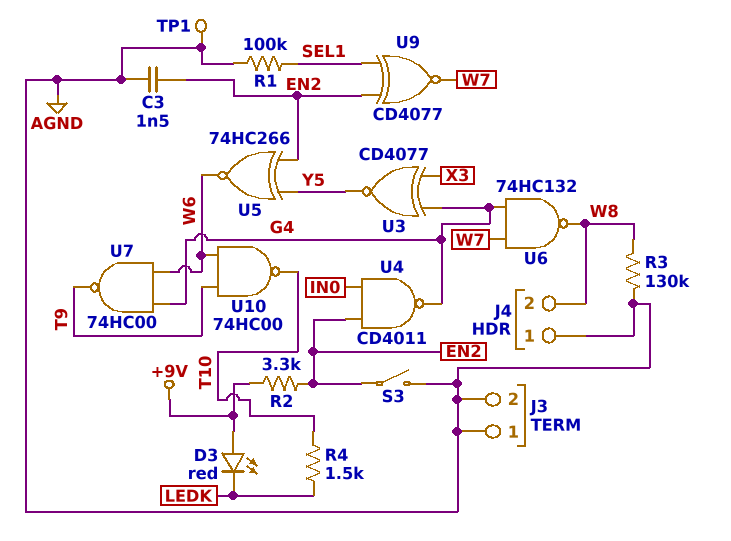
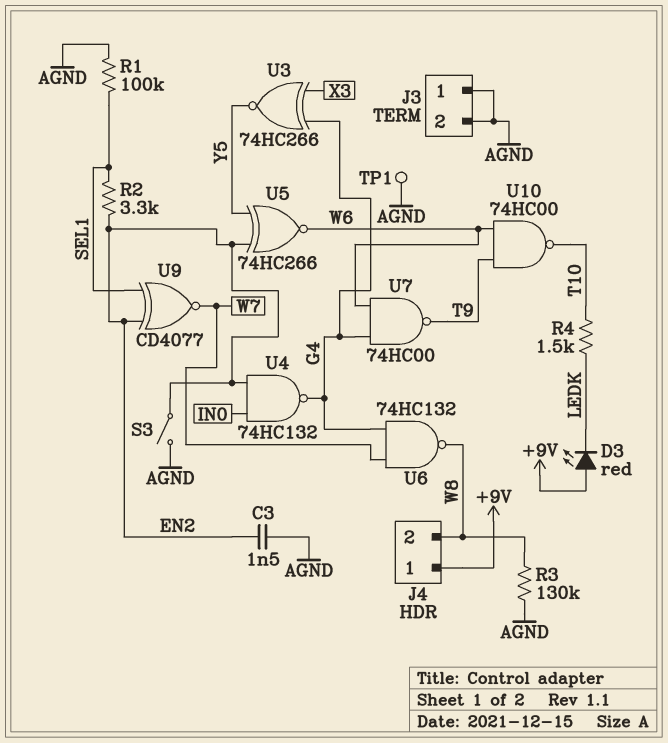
J4 pin 1: AGND -> +9V
R2: 3.3k (+9V, EN2) -> 3.3k (EN2, SEL1)
U3: XNOR CD4077 (in G4, in X3, out Y5) -> XNOR 74HC266 (in G4, in X3, out Y5)
U4: NAND CD4011 (in EN2, in IN0, out G4) -> NAND 74HC132 (in EN2, in IN0, out G4)

